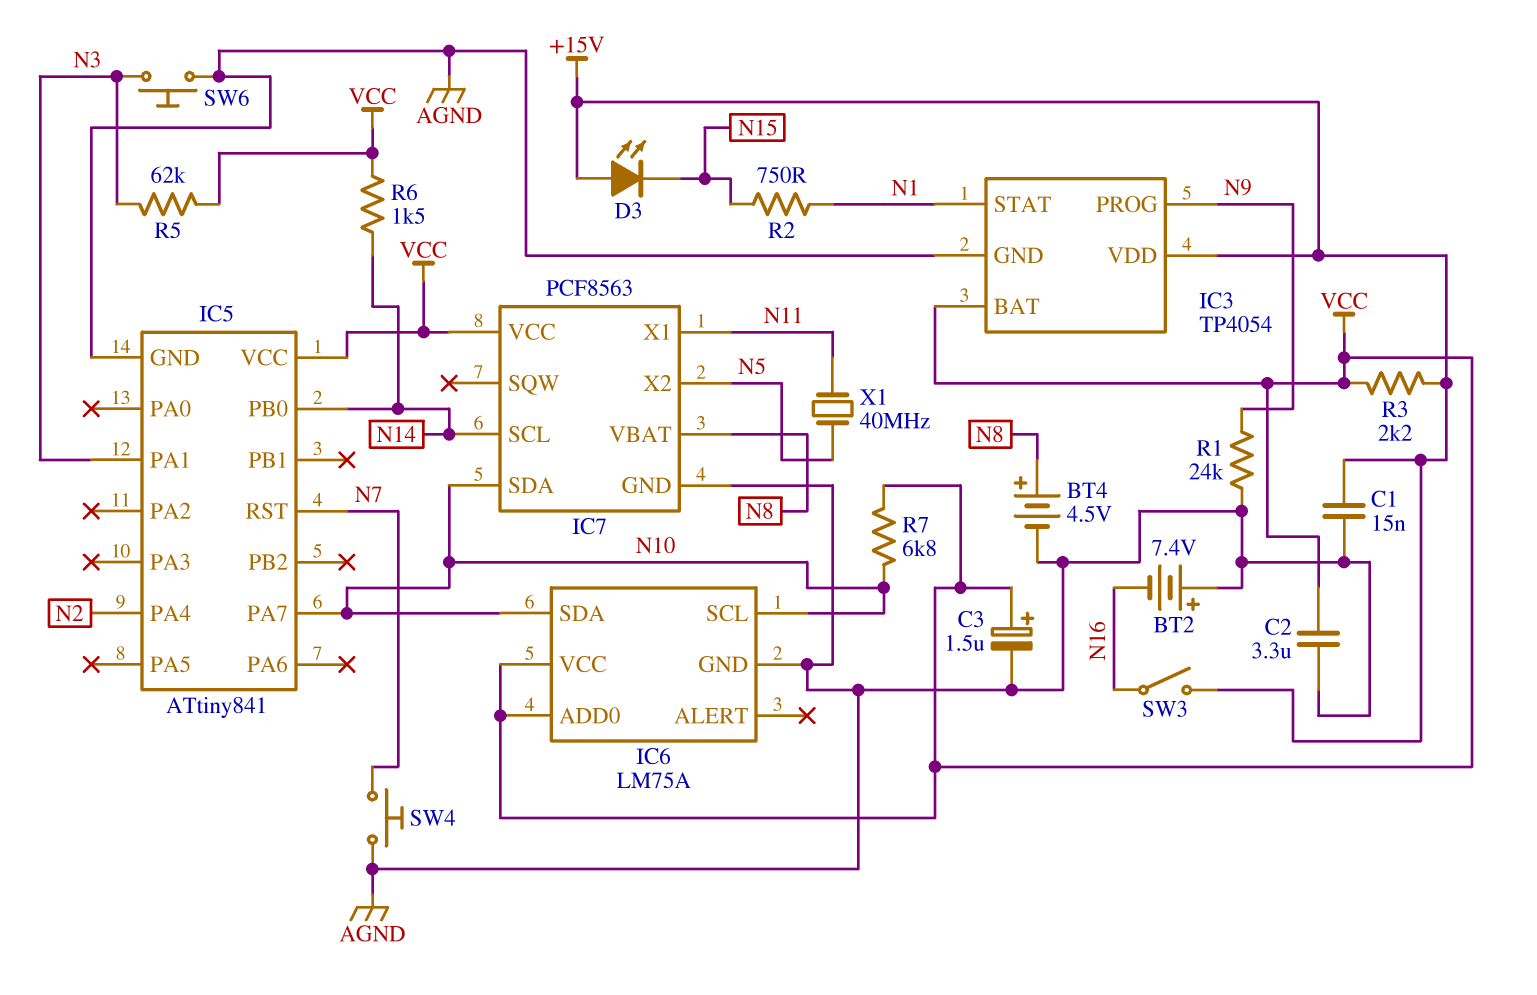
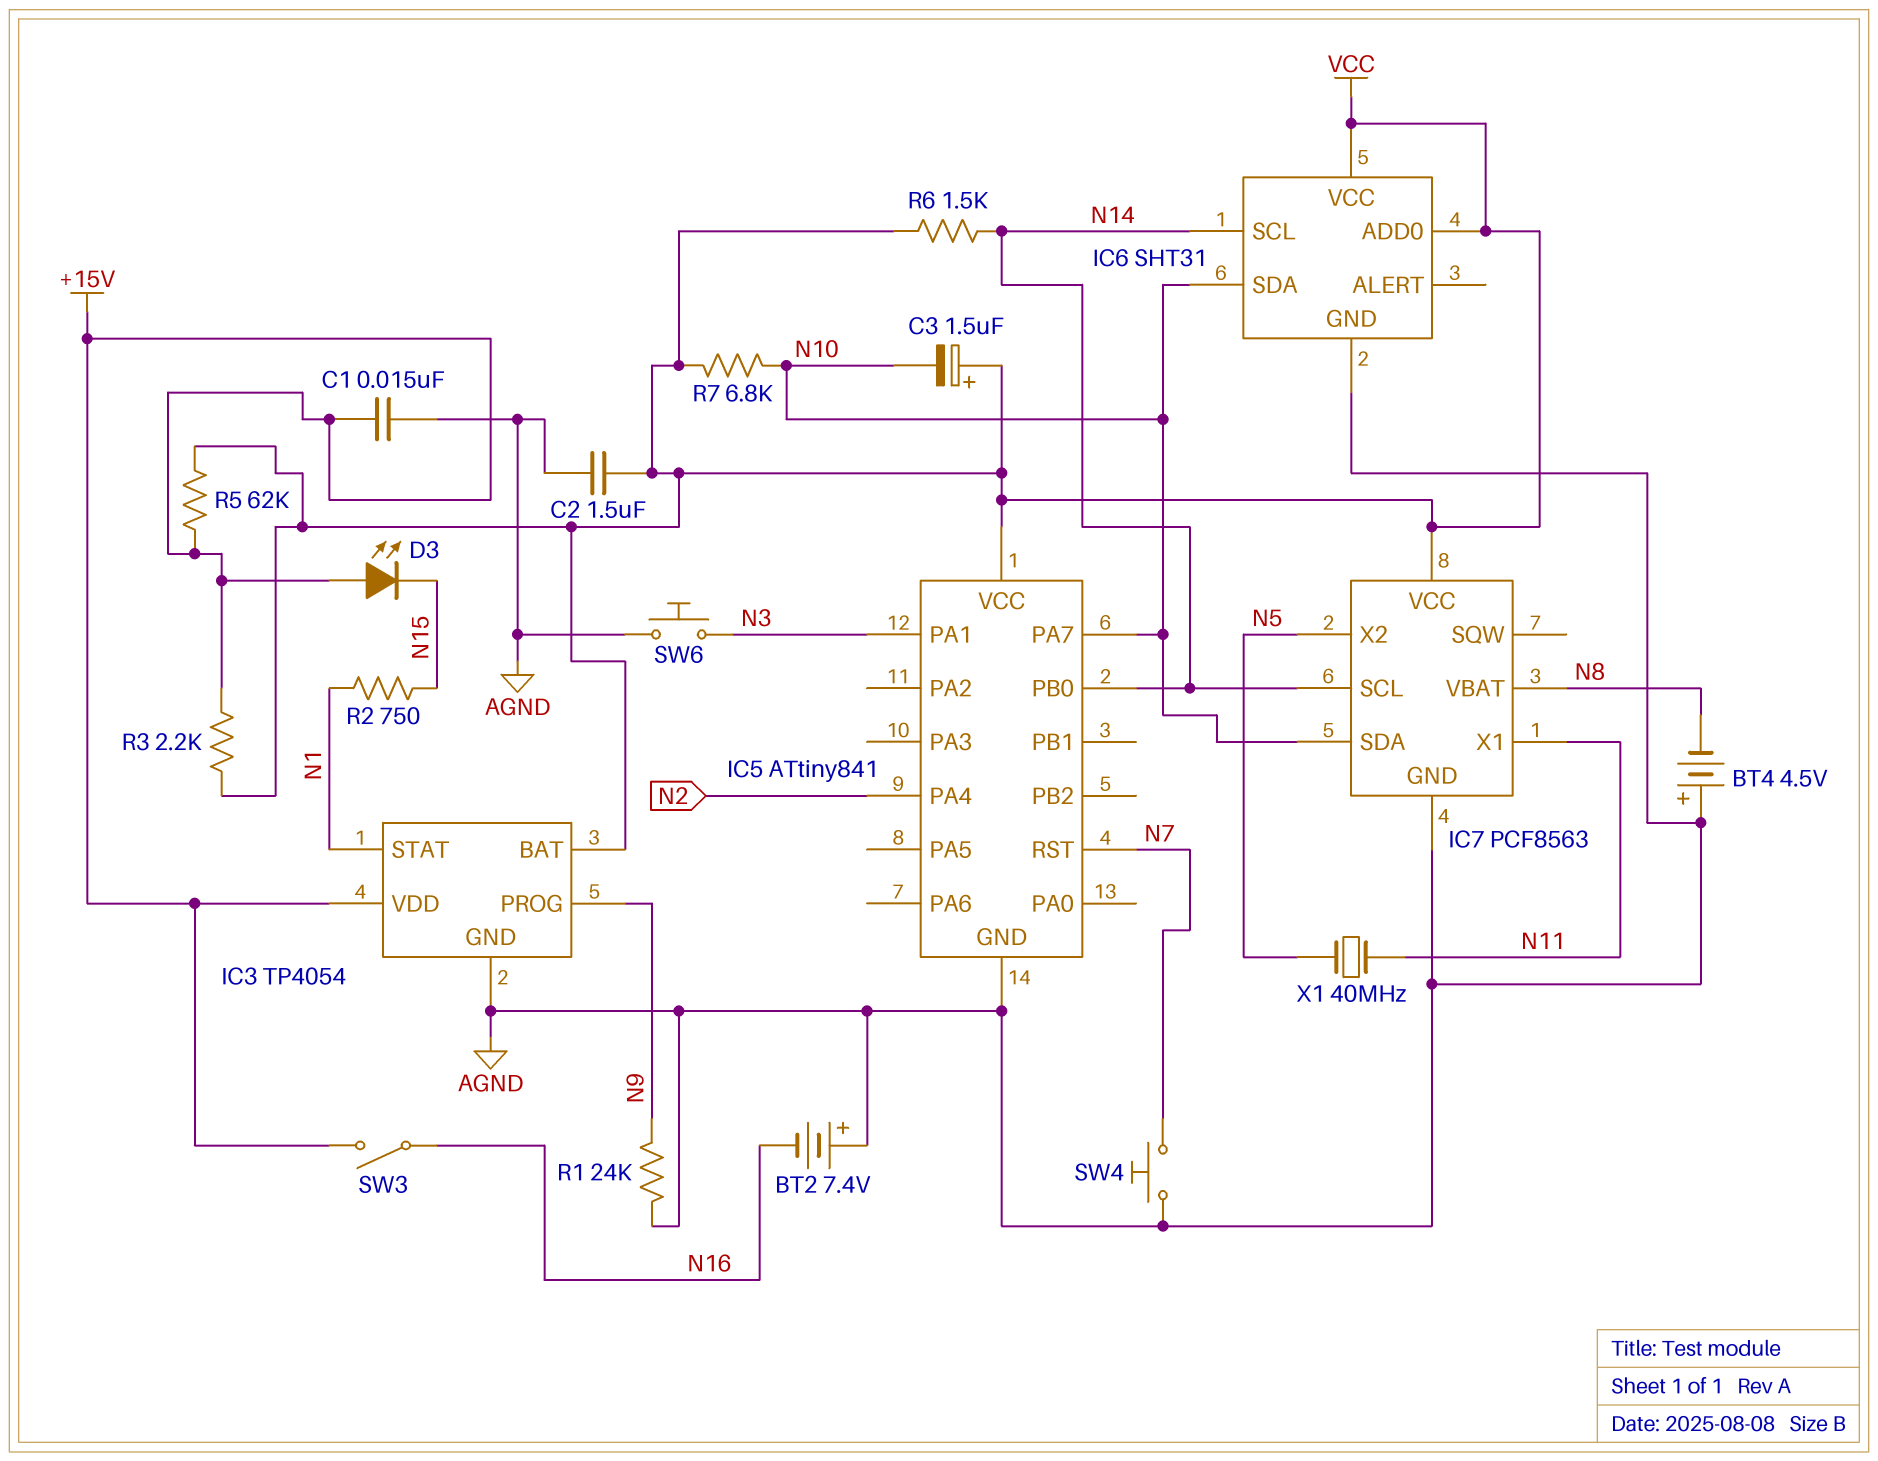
BT4: 4.5V (plus N8, minus AGND) -> 4.5V (plus AGND, minus N8)
C2: 3.3uF (AGND, VCC) -> 1.5uF (AGND, VCC)
C3: 1.5uF (plus VCC, minus AGND) -> 1.5uF (plus VCC, minus N10)
IC6: LM75A -> SHT31
IC6 pin SCL: N10 -> N14
R5: 62k (N3, VCC) -> 62k (+15V, VCC)

